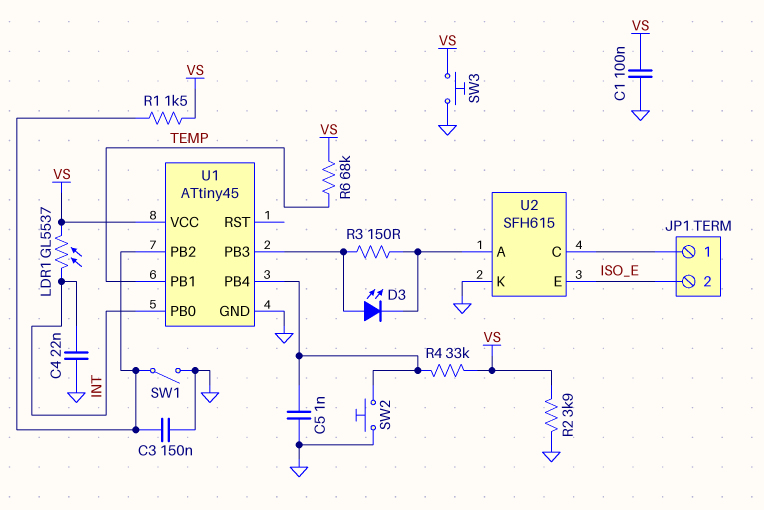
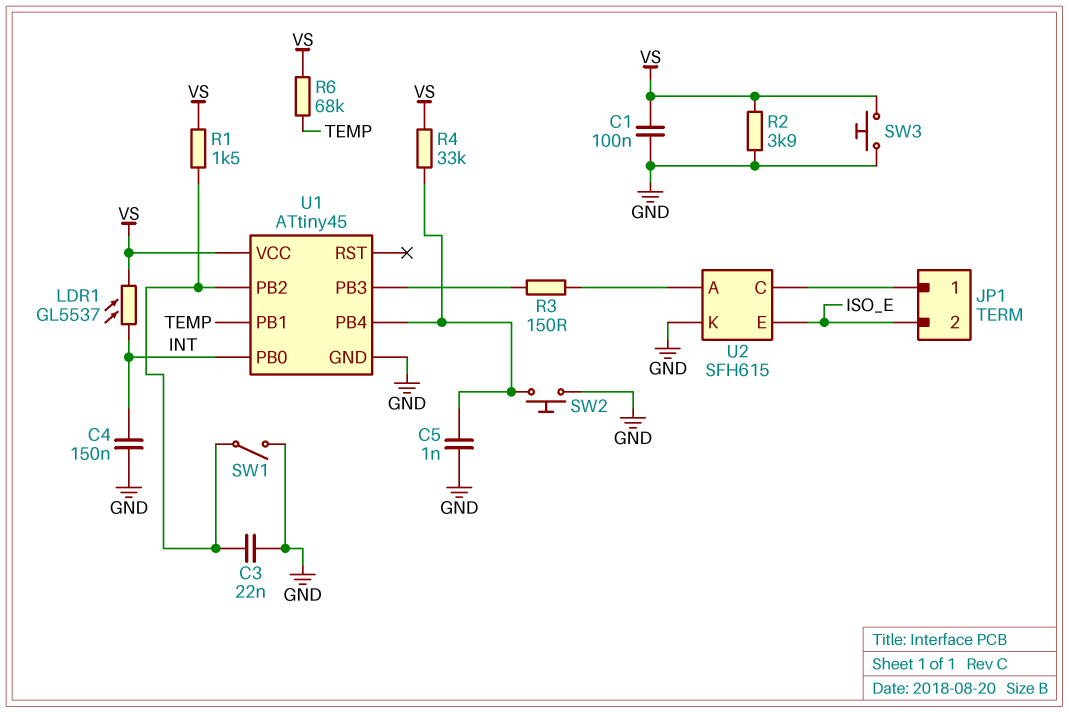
C3: 150nF (GND, U1/PB2) -> 22nF (GND, U1/PB2)
C4: 22nF (GND, INT) -> 150nF (GND, INT)
D3: LED (A U1/PB3, K U2/A) -> none

